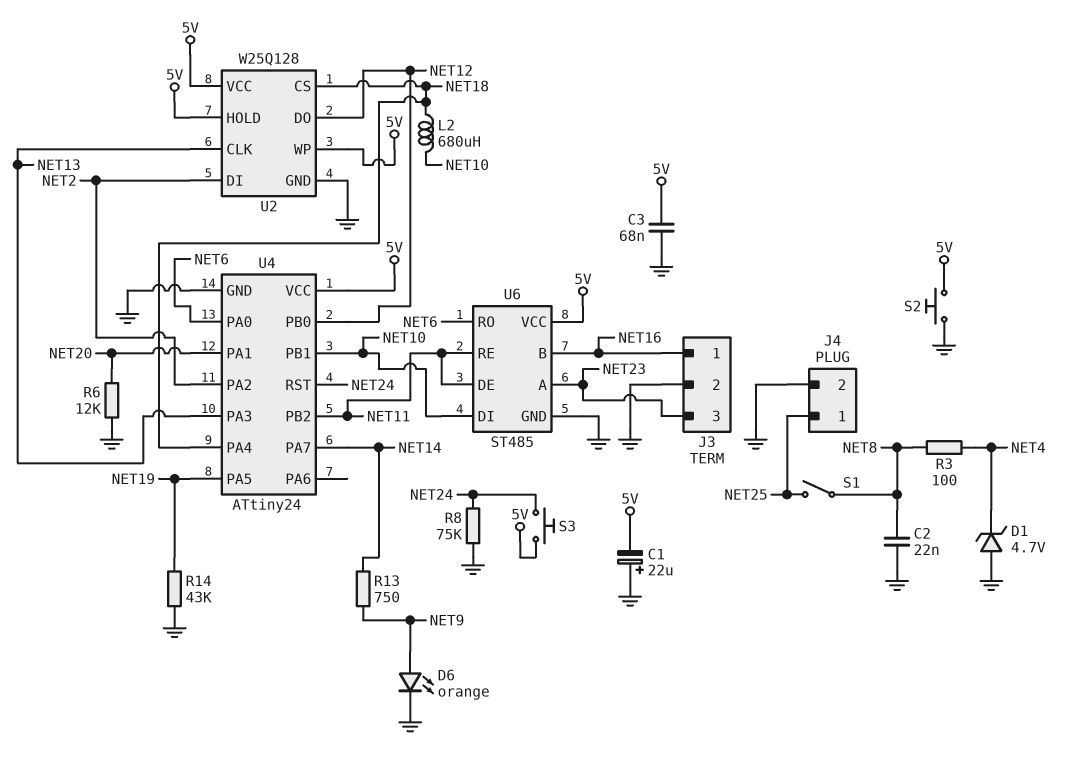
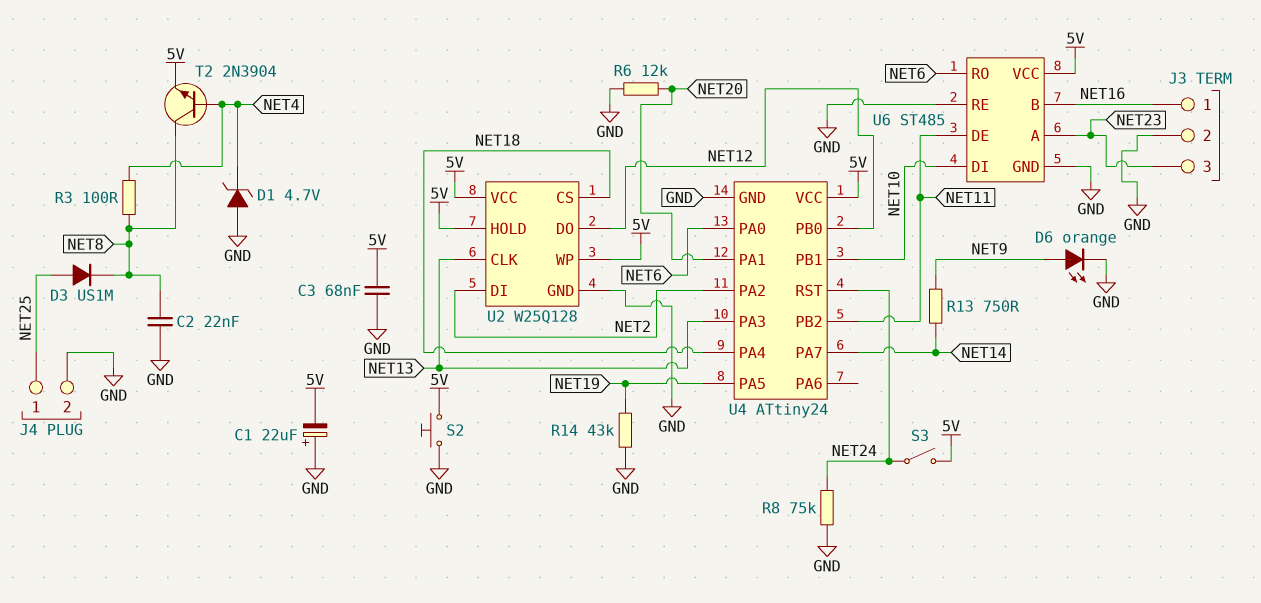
D3: none -> diode US1M (A NET25, K NET8)
L2: 680uH (NET10, NET18) -> none
S1: switch (NET8, NET25) -> none
S3: button (5V, NET24) -> switch (5V, NET24)
T2: none -> NPN 2N3904 (B NET4, C NET8, E 5V)
U6 pin RE: NET11 -> GND

